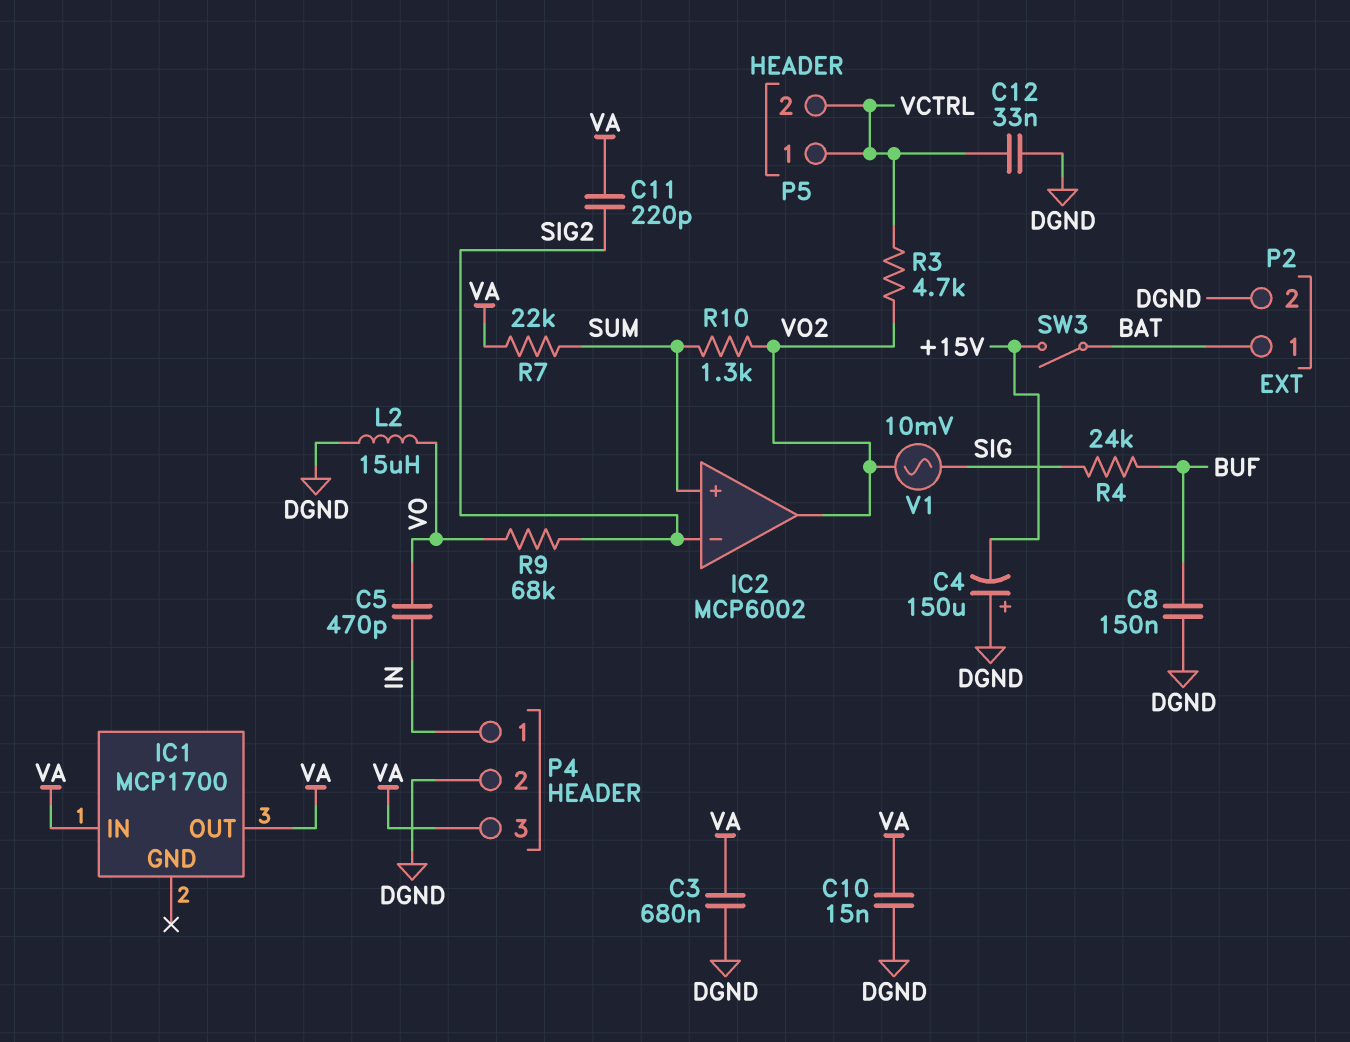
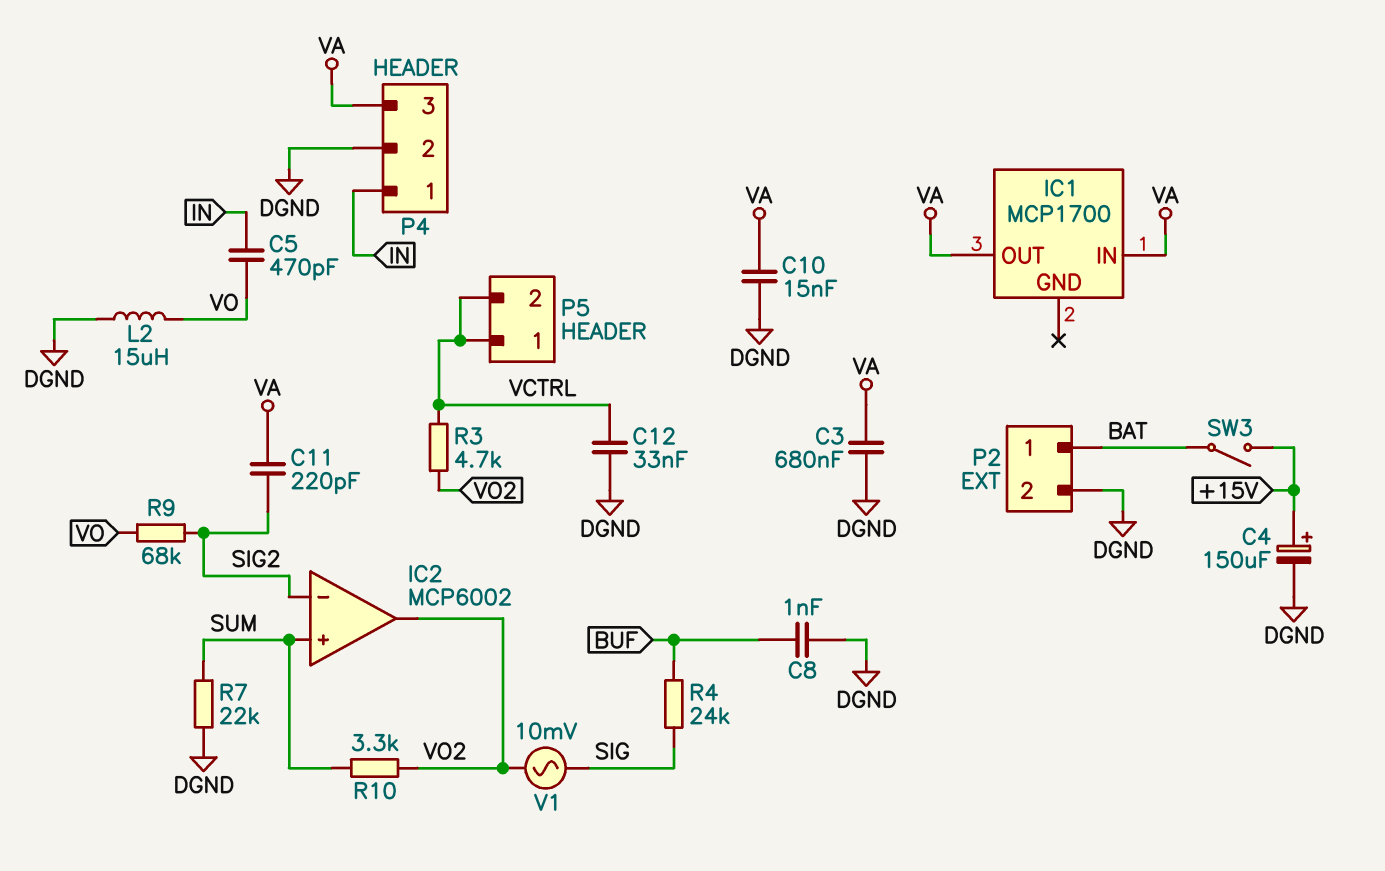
C4: 150uF (plus DGND, minus +15V) -> 150uF (plus +15V, minus DGND)
C8: 150nF (BUF, DGND) -> 1nF (BUF, DGND)
R7: 22k (SUM, VA) -> 22k (DGND, SUM)
R10: 1.3k (SUM, VO2) -> 3.3k (SUM, VO2)

